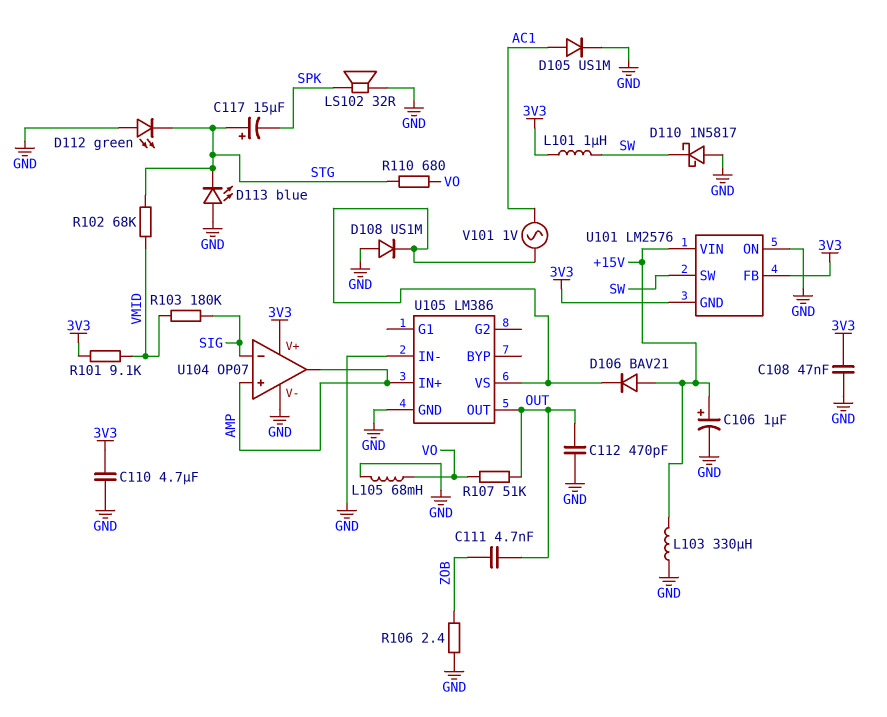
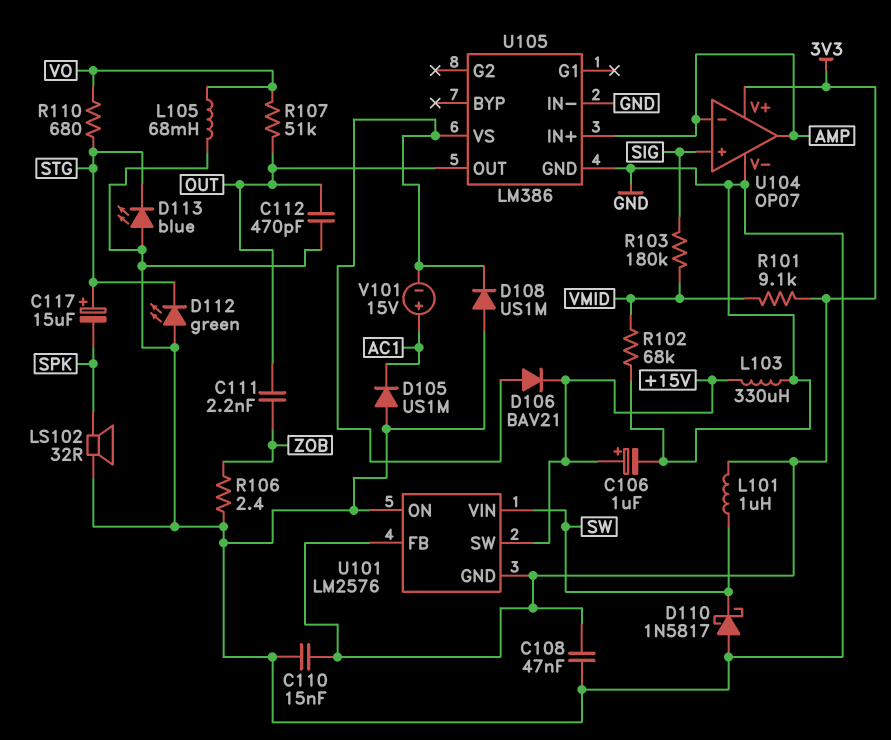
C110: 4.7uF (3V3, GND) -> 15nF (3V3, GND)
C111: 4.7nF (OUT, ZOB) -> 2.2nF (OUT, ZOB)
D105: diode US1M (A AC1, K GND) -> diode US1M (A GND, K AC1)
D106: diode BAV21 (A +15V, K U105/VS) -> diode BAV21 (A U105/VS, K +15V)
R102: 68k (STG, VMID) -> 68k (GND, VMID)
U101 pin SW: SW -> +15V
U101 pin VIN: +15V -> SW
U104 pin in+: AMP -> SIG
U104 pin in-: SIG -> AMP
V101: AC 1V (AC1, U105/VS) -> 15V (plus AC1, minus U105/VS)

